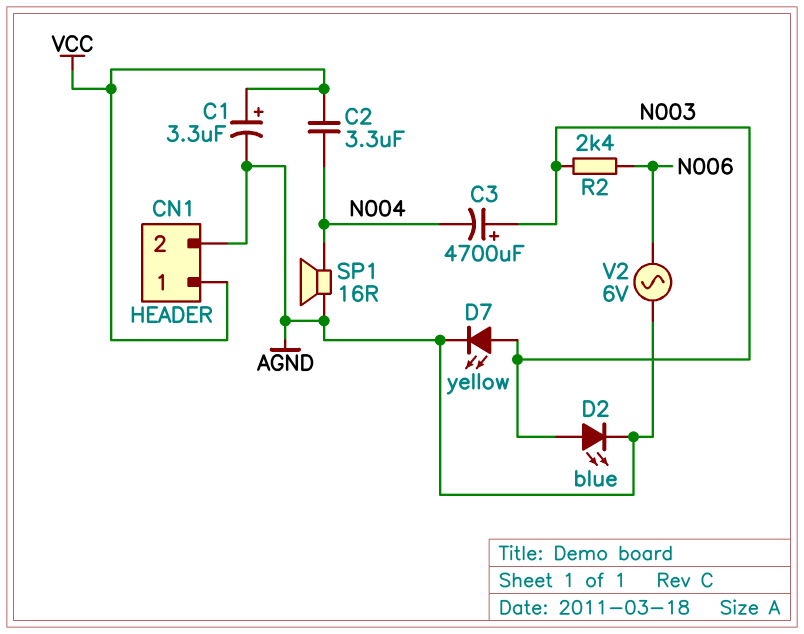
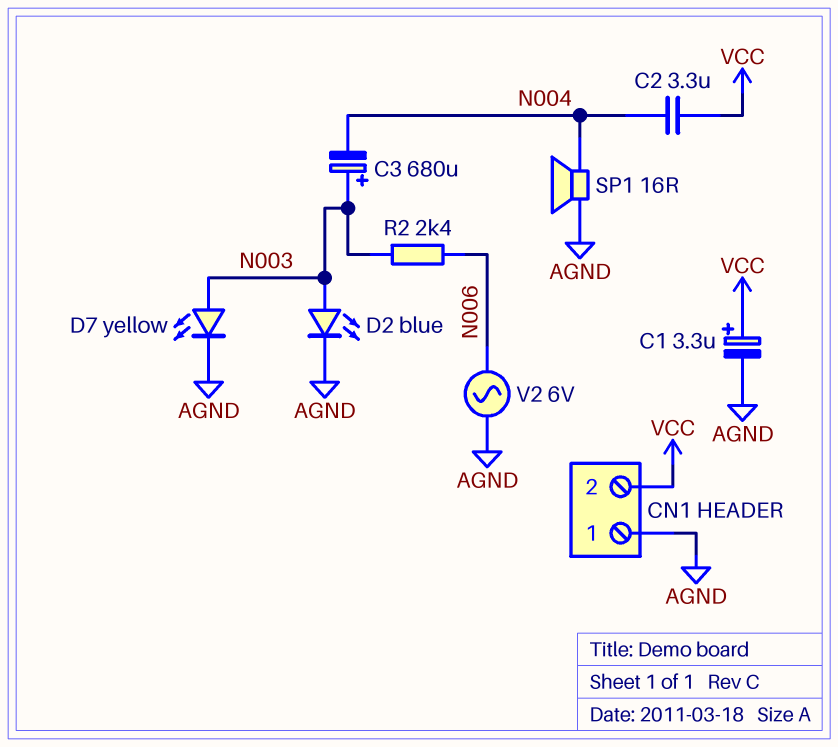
C3: 4700uF (plus N003, minus N004) -> 680uF (plus N003, minus N004)
CN1 pin 1: VCC -> AGND
CN1 pin 2: AGND -> VCC

